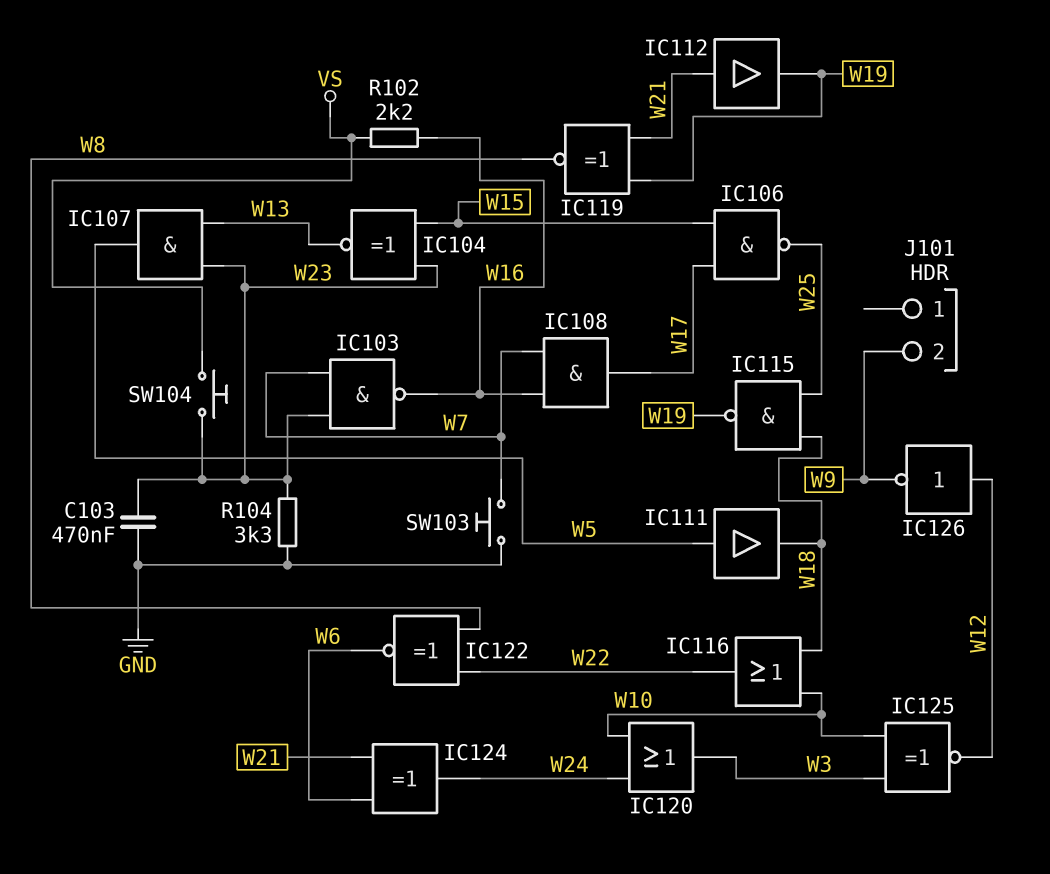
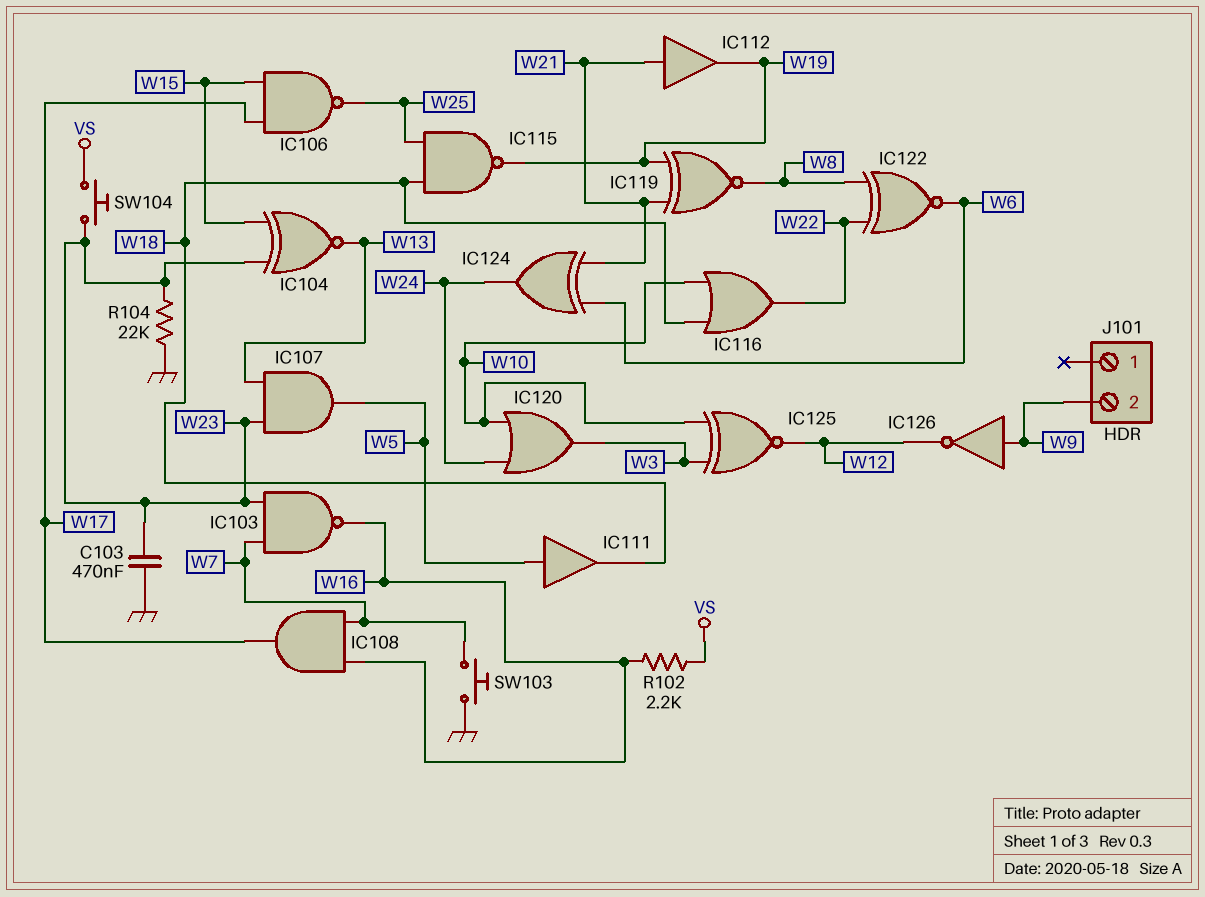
IC126: NOT (in W12, out W9) -> NOT (in W9, out W12)
R104: 3.3k (GND, W23) -> 22k (GND, W23)

